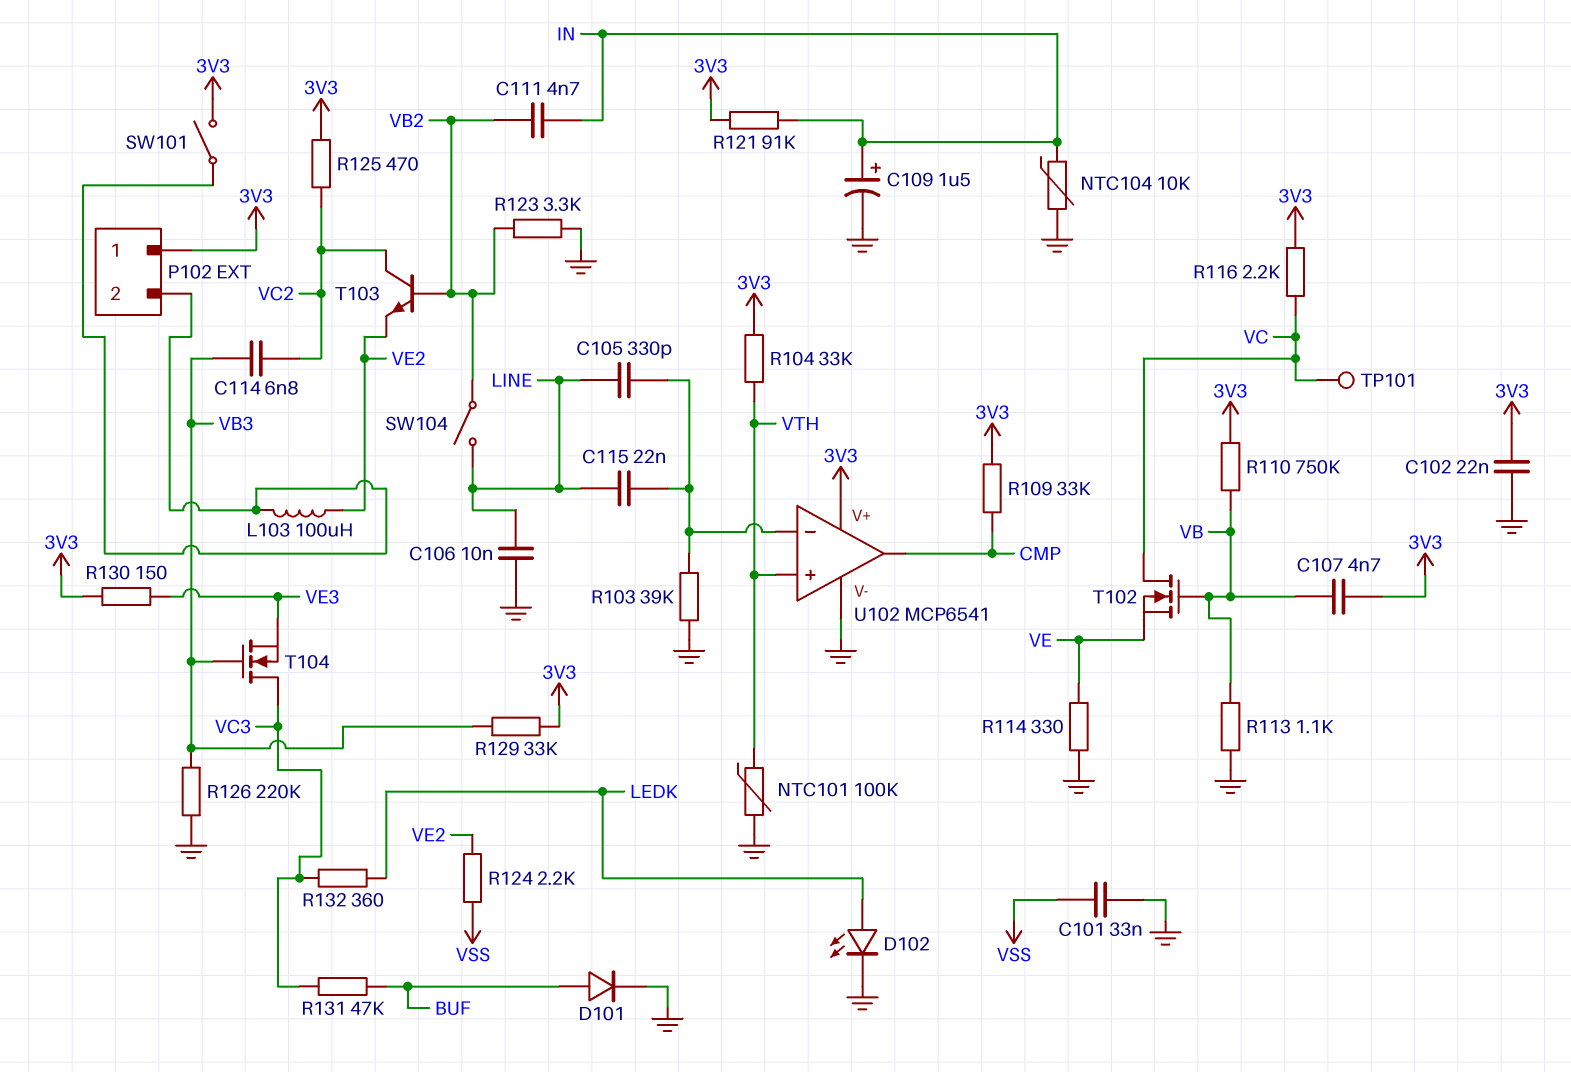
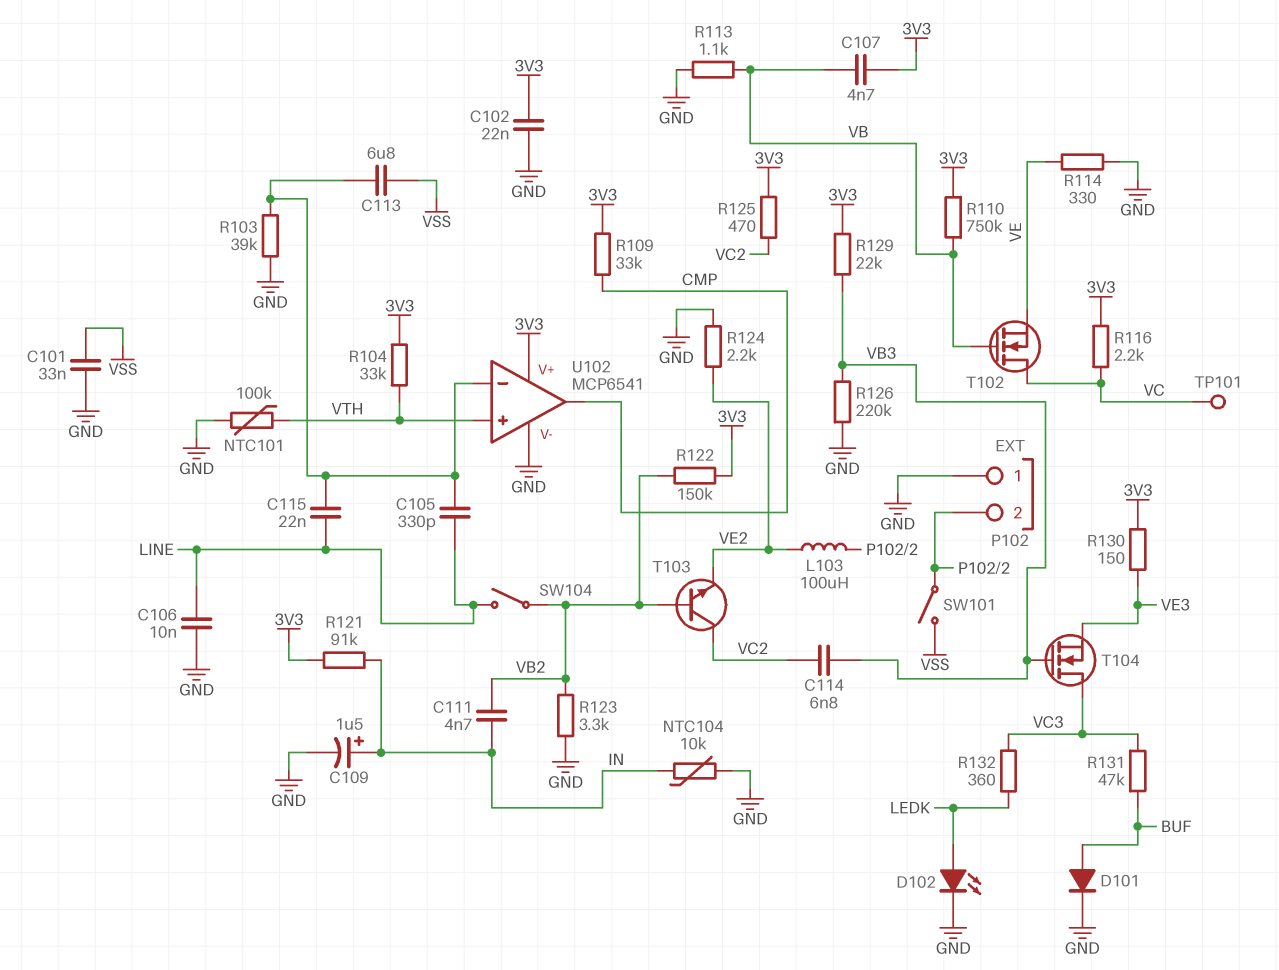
C113: none -> 6.8uF (U102/in-, VSS)
P102 pin 1: 3V3 -> GND
R122: none -> 150k (3V3, VB2)
R124: 2.2k (VE2, VSS) -> 2.2k (GND, VE2)
R129: 33k (3V3, VB3) -> 22k (3V3, VB3)
SW101: switch (3V3, P102/2) -> switch (P102/2, VSS)

